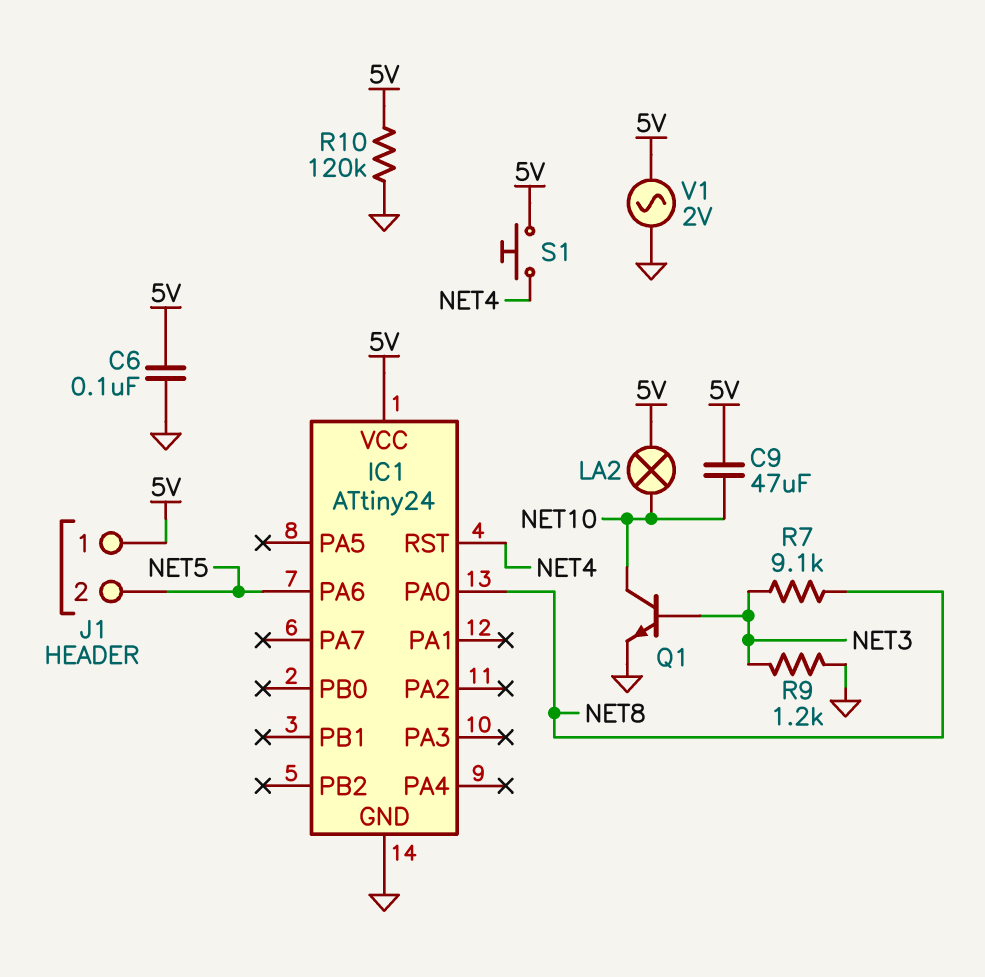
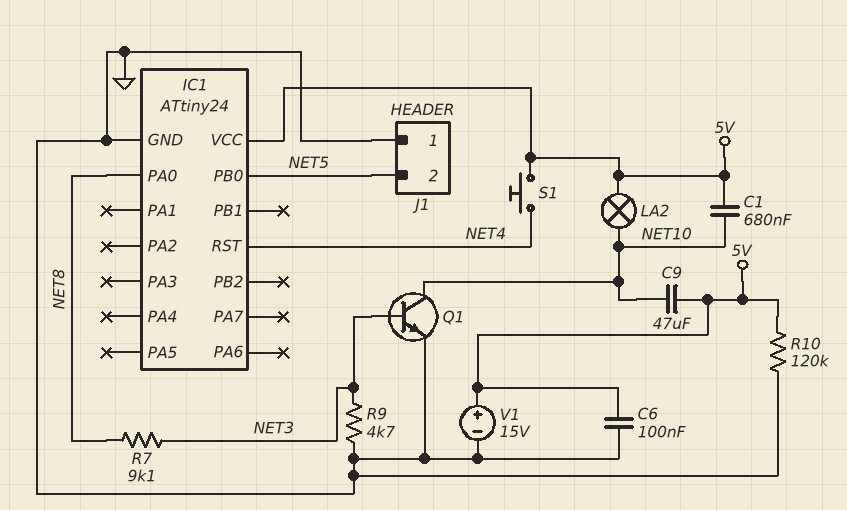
C1: none -> 680nF (5V, NET10)
IC1 pin PA6: NET5 -> none
IC1 pin PB0: none -> NET5
J1 pin 1: 5V -> GND
R9: 1.2k (GND, NET3) -> 4.7k (GND, NET3)
V1: AC 2V (5V, GND) -> 15V (plus 5V, minus GND)

